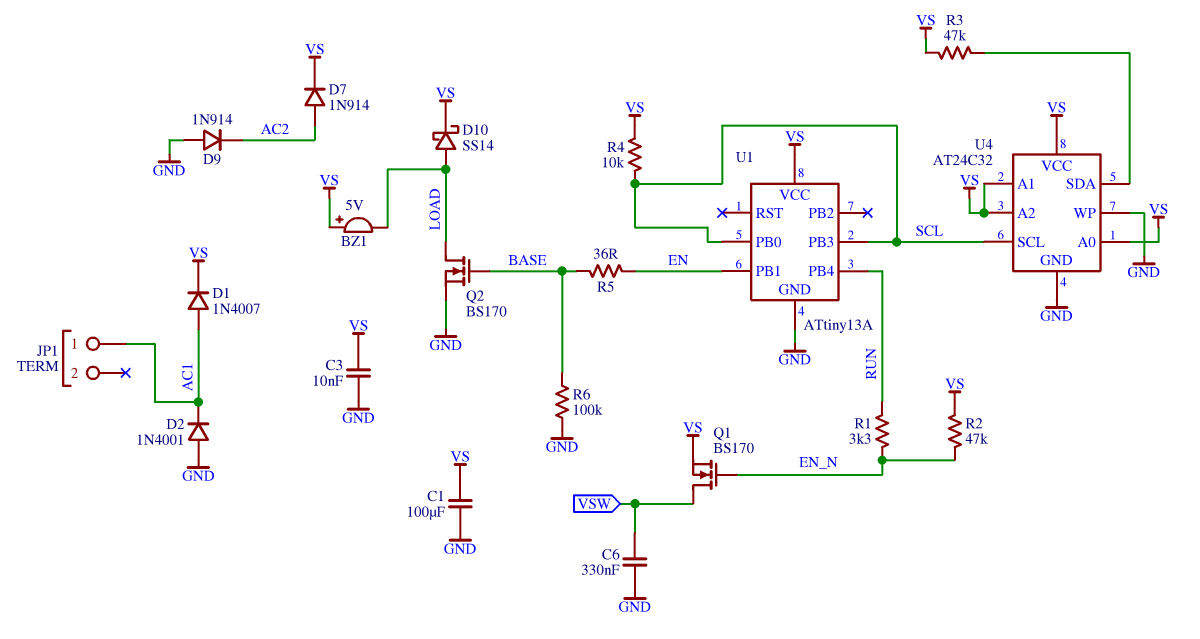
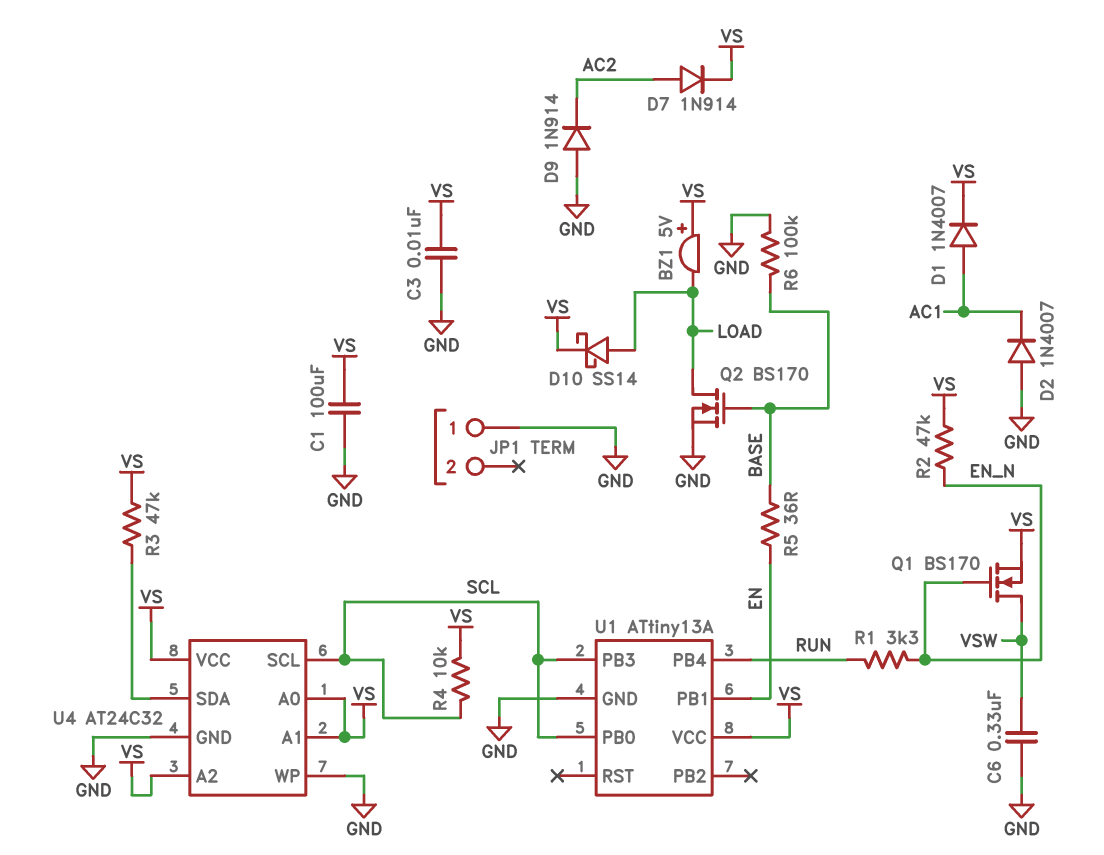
D2: diode 1N4001 (A GND, K AC1) -> diode 1N4007 (A GND, K AC1)
JP1 pin 1: AC1 -> GND

